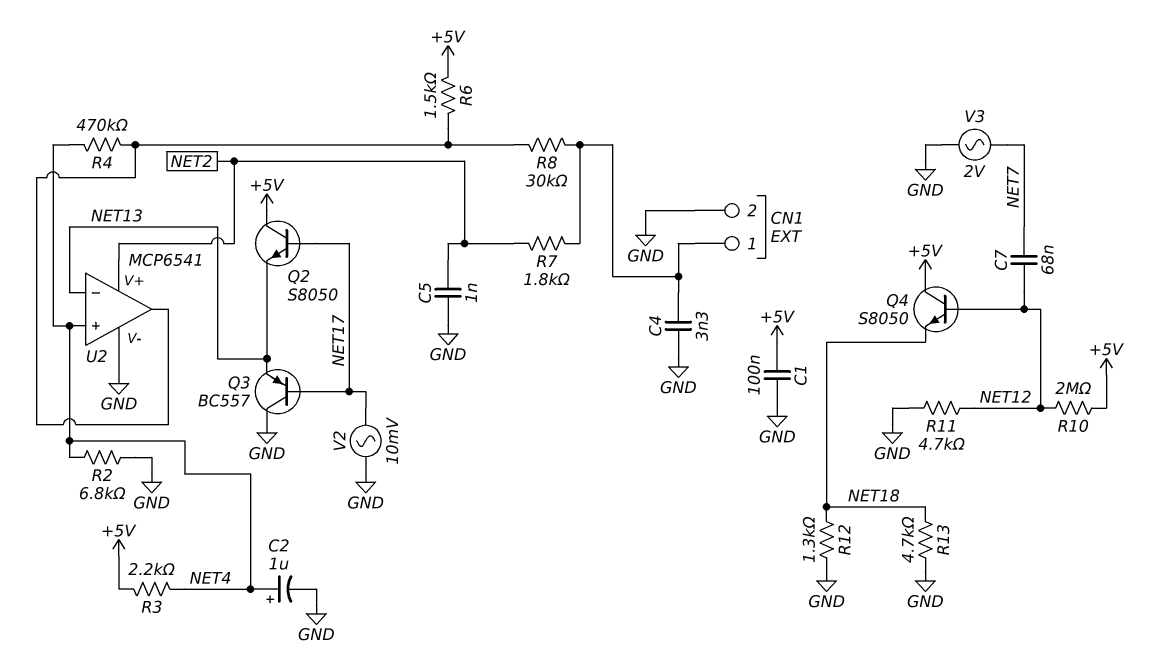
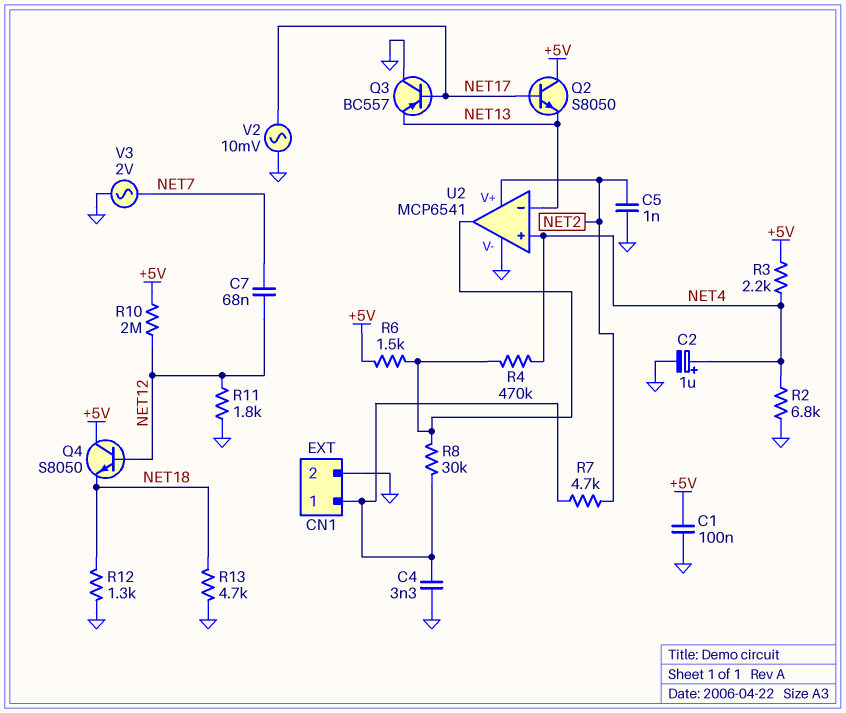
R7: 1.8k (CN1/1, NET2) -> 4.7k (CN1/1, NET2)
R11: 4.7k (GND, NET12) -> 1.8k (GND, NET12)

